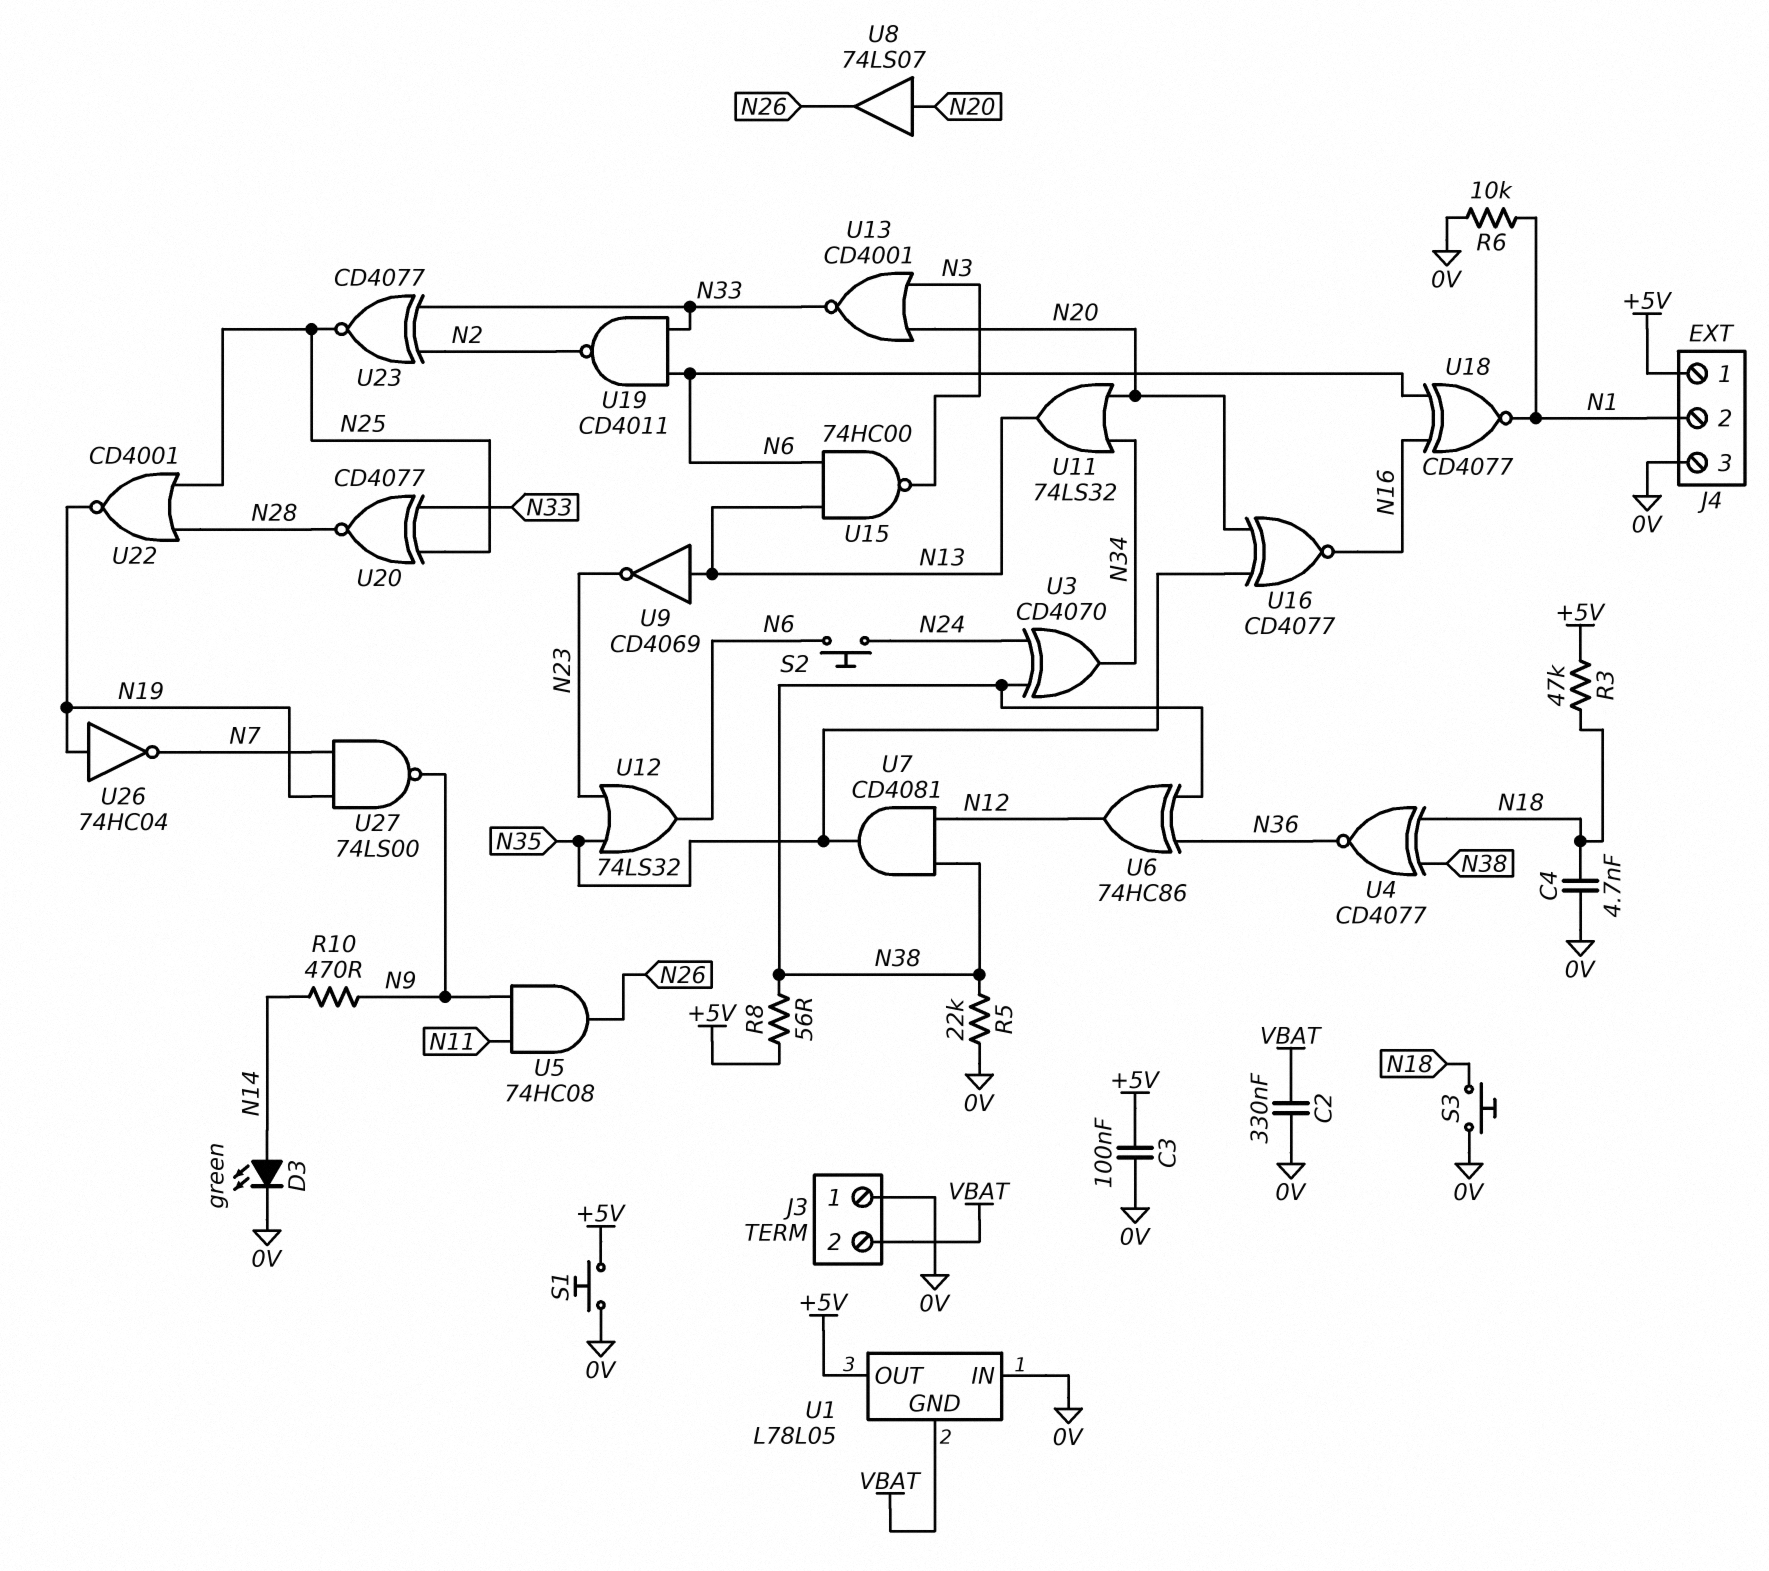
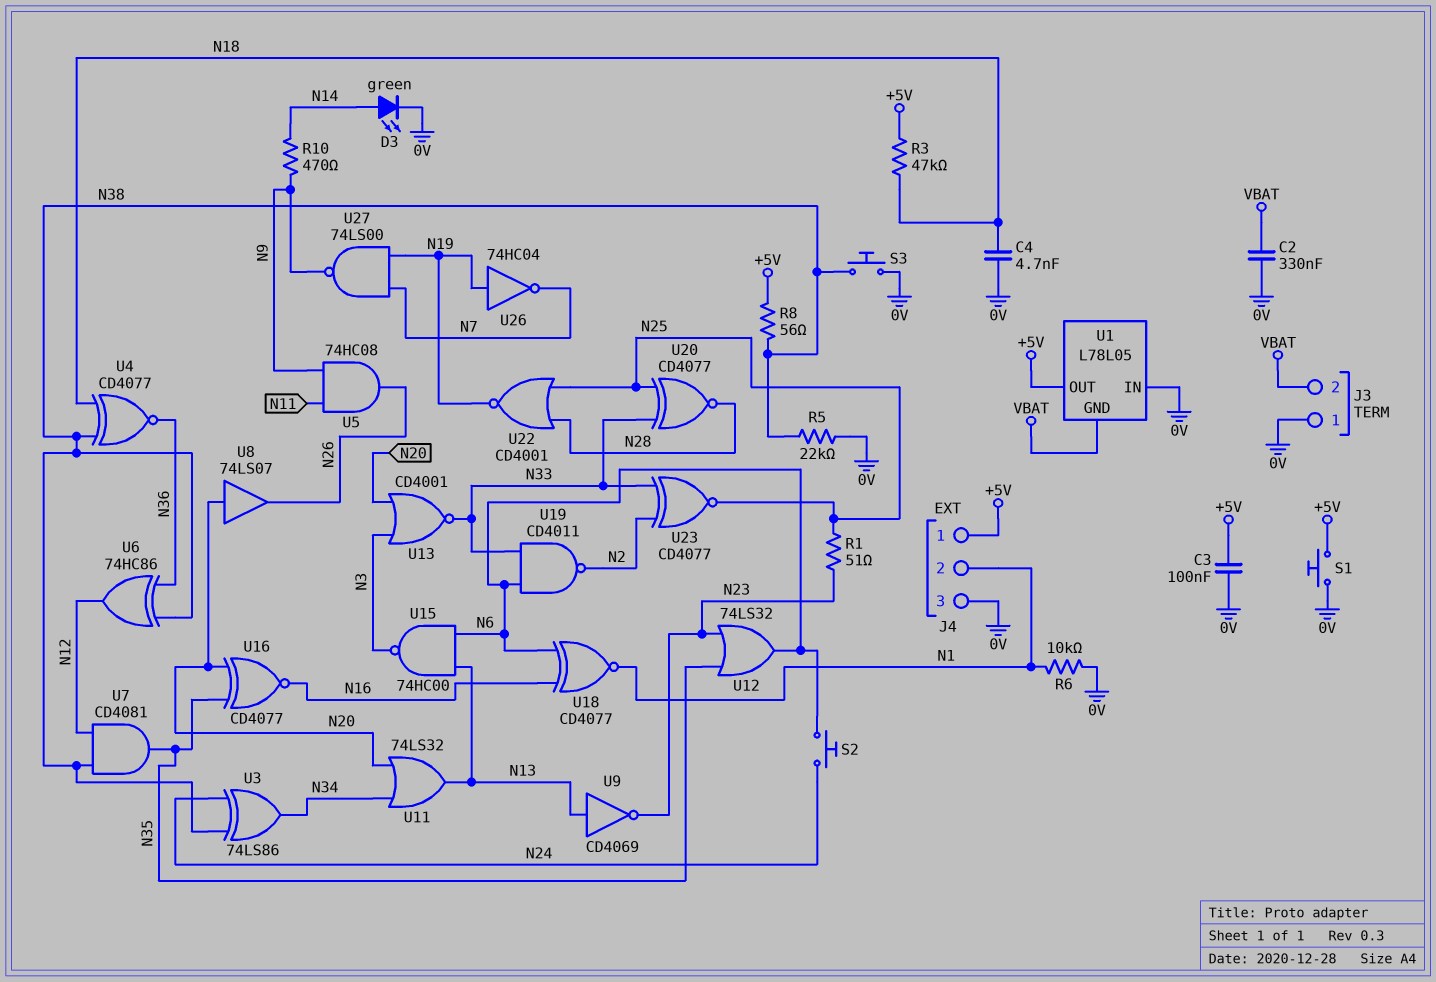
R1: none -> 51 (N23, N25)
S3: button (0V, N18) -> button (0V, N38)
U3: XOR CD4070 (in N24, in N38, out N34) -> XOR 74LS86 (in N24, in N38, out N34)

